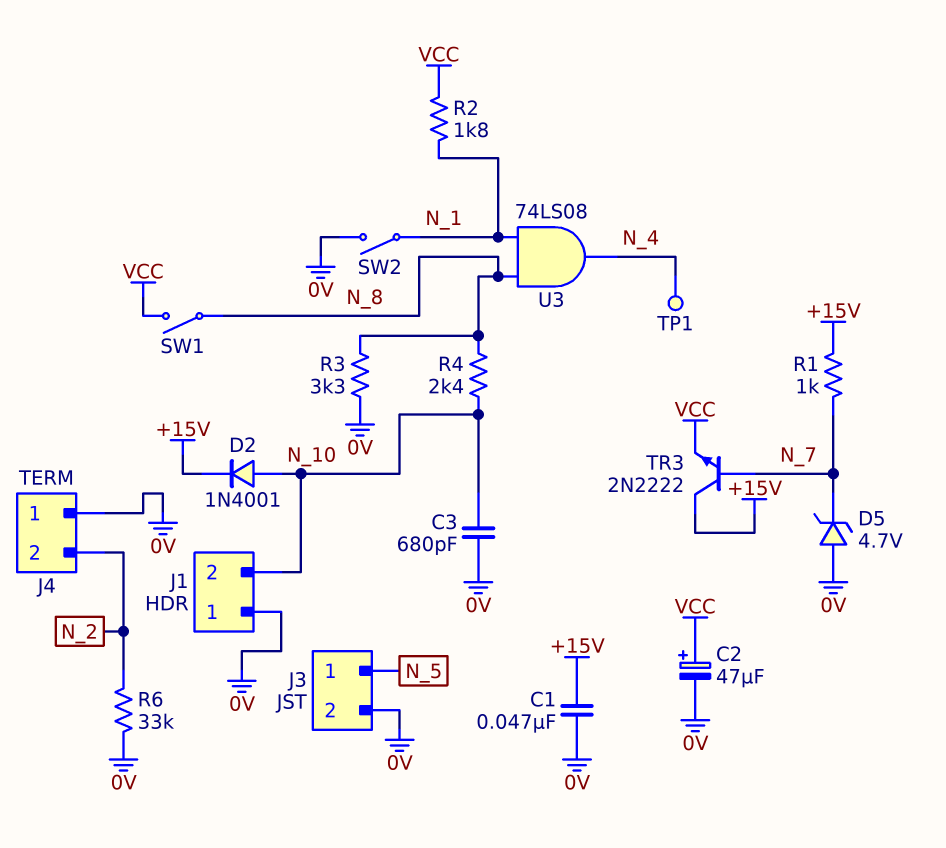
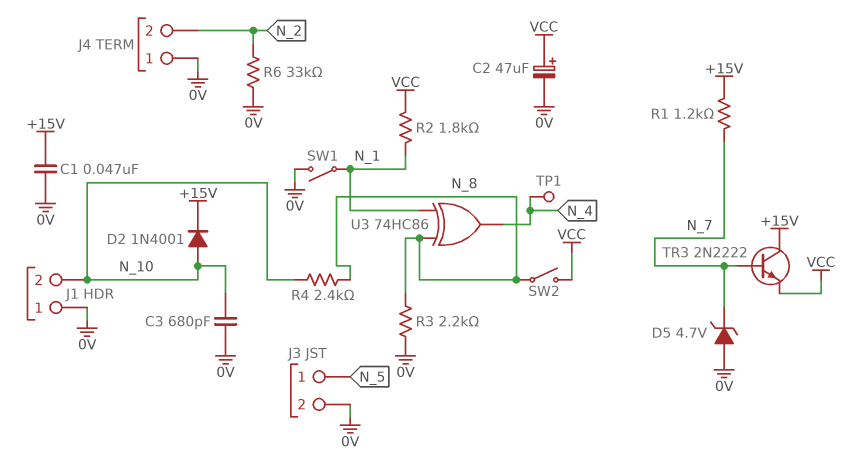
R1: 1k (+15V, N_7) -> 1.2k (+15V, N_7)
R3: 3.3k (0V, N_8) -> 2.2k (0V, N_8)
SW1: switch (N_8, VCC) -> switch (0V, N_1)
SW2: switch (0V, N_1) -> switch (N_8, VCC)
U3: AND 74LS08 (in N_1, in N_8, out N_4) -> XOR 74HC86 (in N_1, in N_8, out N_4)

